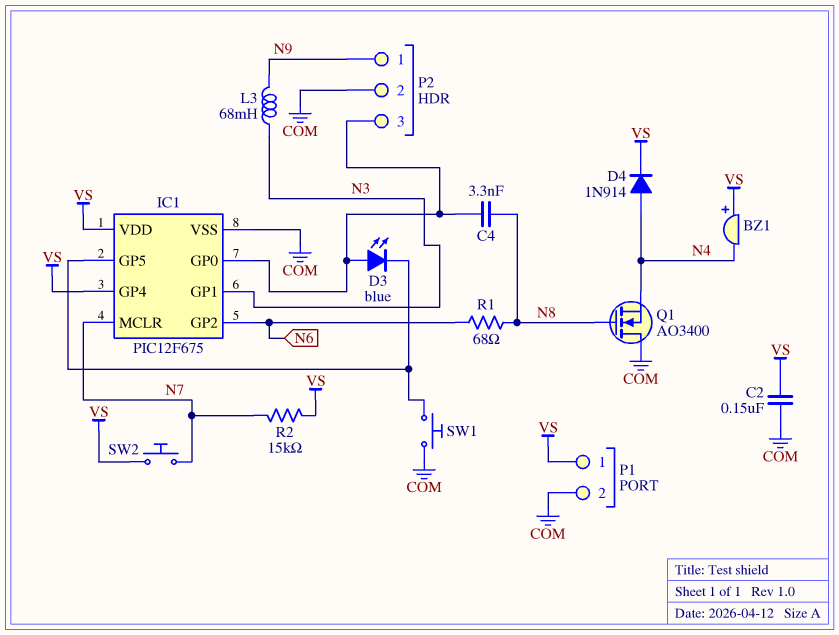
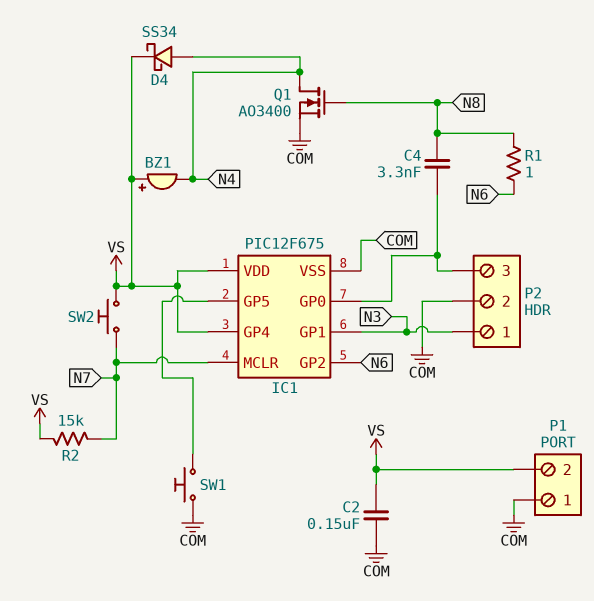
D3: LED blue (A IC1/GP0, K IC1/GP5) -> none
D4: diode 1N914 (A N4, K VS) -> schottky SS34 (A N4, K VS)
L3: 68mH (N3, N9) -> none
P1 pin 1: VS -> COM
P1 pin 2: COM -> VS
P2 pin 1: N9 -> N3
Q1: NMOS AO3400 (G N8, D COM, S N4) -> NMOS AO3400 (G N8, D N4, S COM)
R1: 68 (N6, N8) -> 1 (N6, N8)

